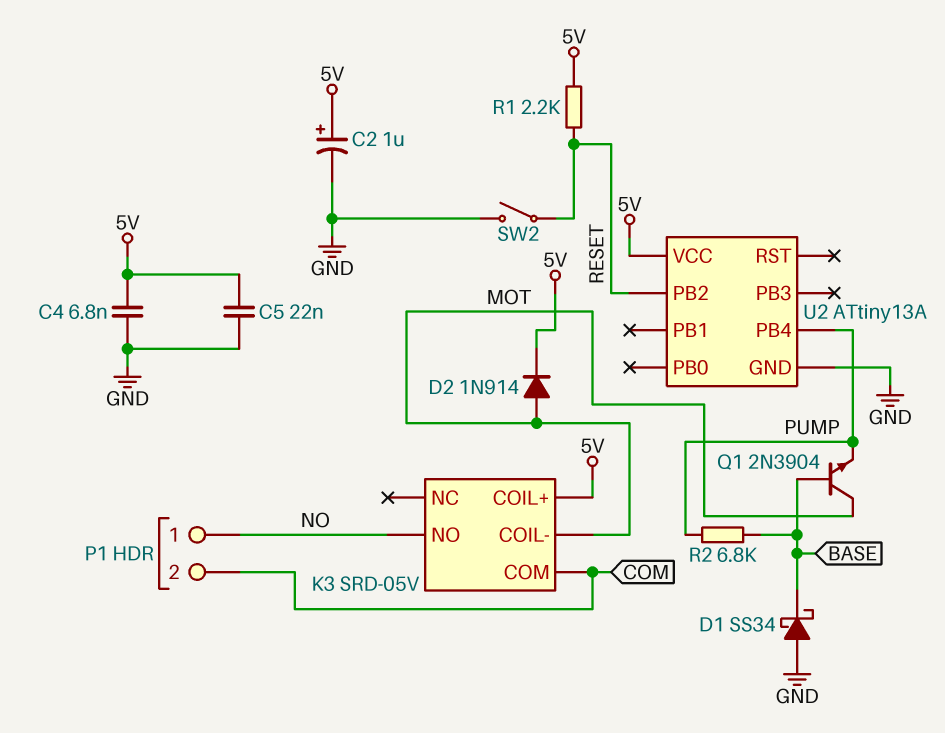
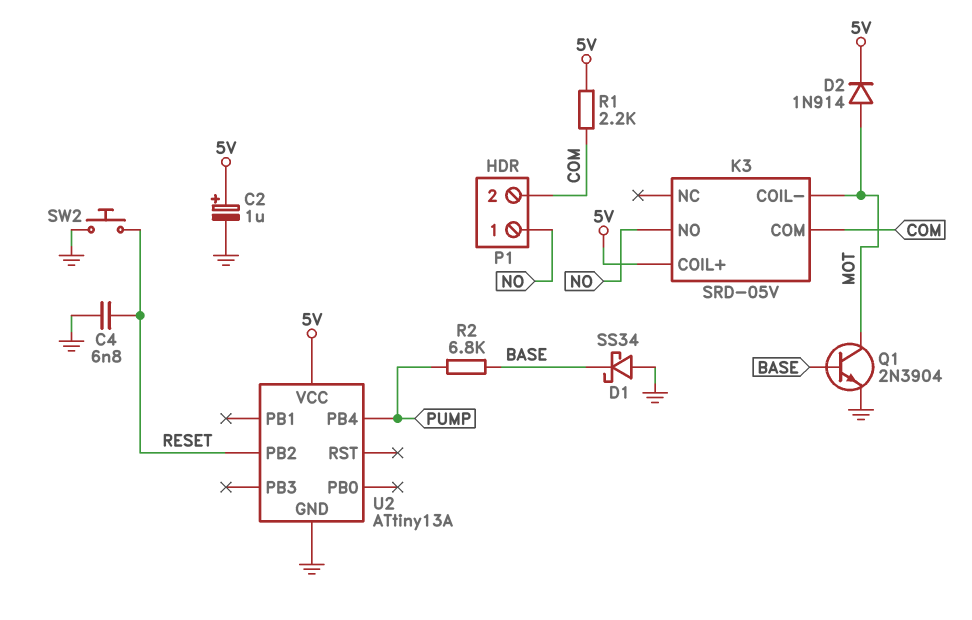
C4: 6.8nF (5V, GND) -> 6.8nF (GND, RESET)
C5: 22nF (5V, GND) -> none
Q1: NPN 2N3904 (B BASE, C MOT, E PUMP) -> NPN 2N3904 (B BASE, C MOT, E GND)
R1: 2.2k (5V, RESET) -> 2.2k (5V, COM)
SW2: switch (GND, RESET) -> button (GND, RESET)

